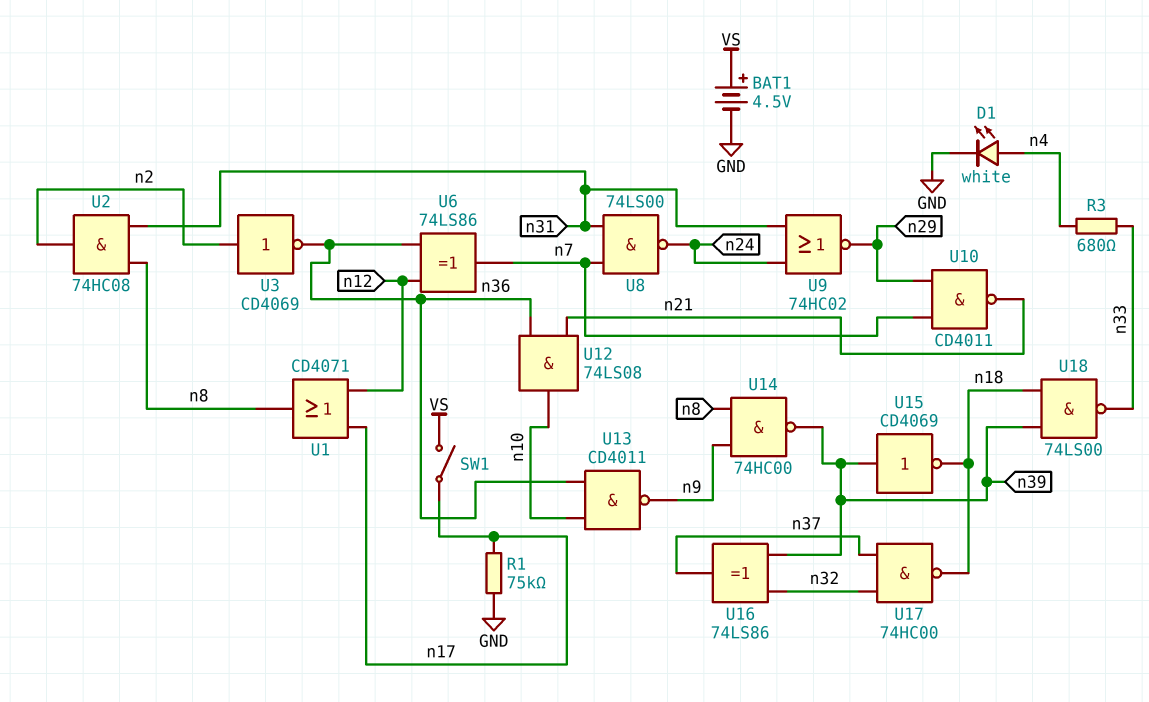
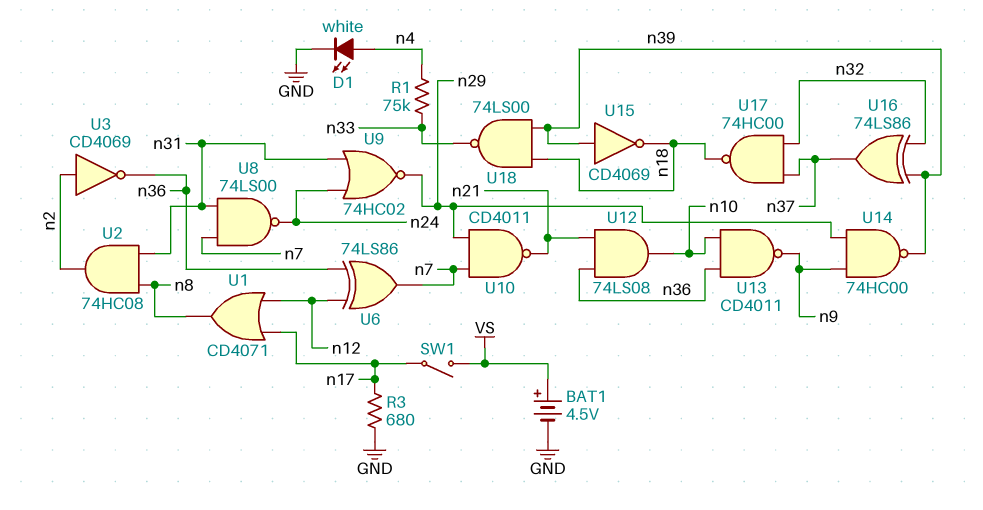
R1: 75k (GND, n17) -> 75k (n4, n33)
R3: 680 (n4, n33) -> 680 (GND, n17)
U14: NAND 74HC00 (in n8, in n9, out n39) -> NAND 74HC00 (in n9, in n29, out n39)

